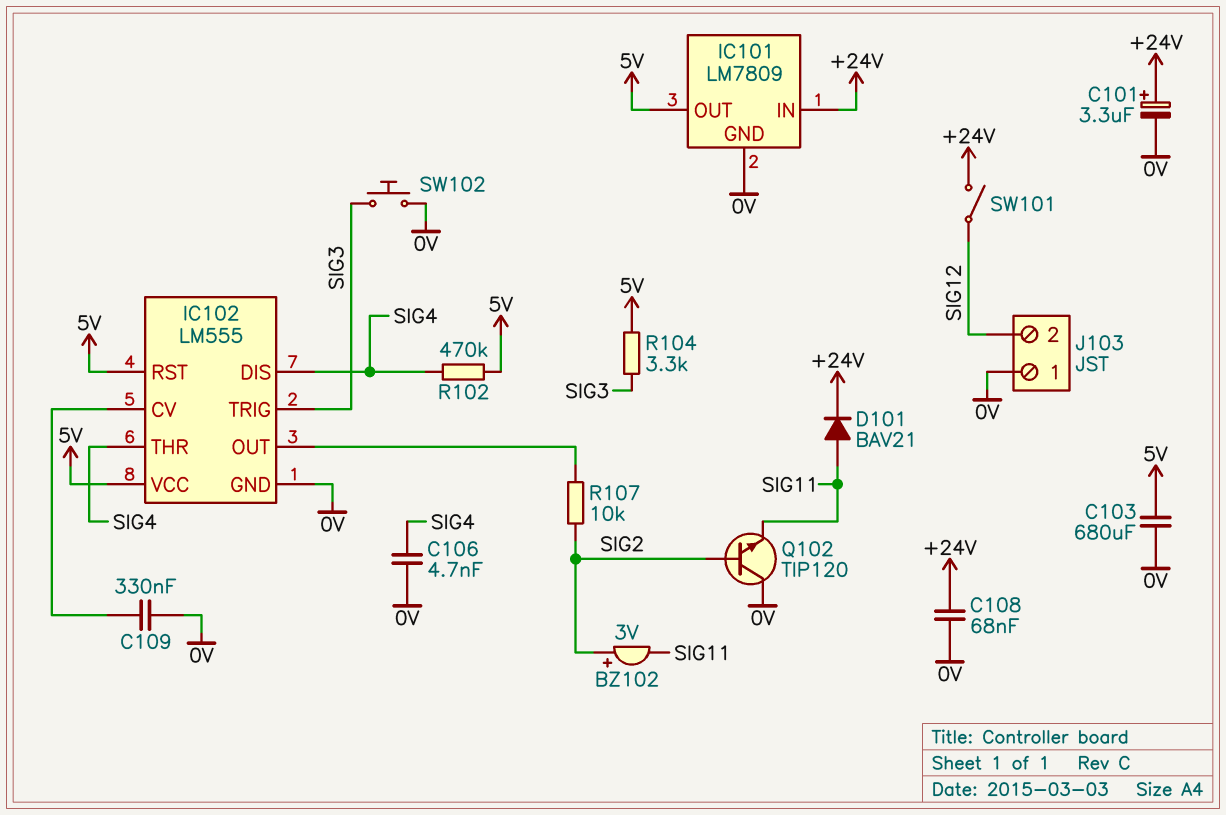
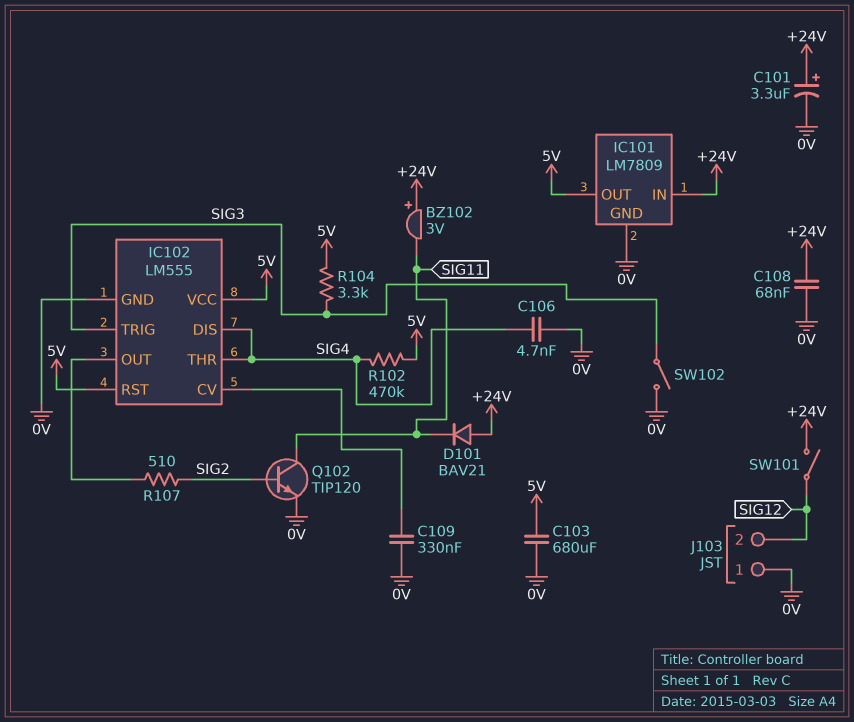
BZ102: buzzer 3V (plus SIG2, minus SIG11) -> buzzer 3V (plus +24V, minus SIG11)
D101: diode BAV21 (A SIG11, K +24V) -> diode BAV21 (A +24V, K SIG11)
Q102: NPN TIP120 (B SIG2, C 0V, E SIG11) -> NPN TIP120 (B SIG2, C SIG11, E 0V)
R107: 10k (IC102/OUT, SIG2) -> 510 (IC102/OUT, SIG2)
SW102: button (0V, SIG3) -> switch (0V, SIG3)

